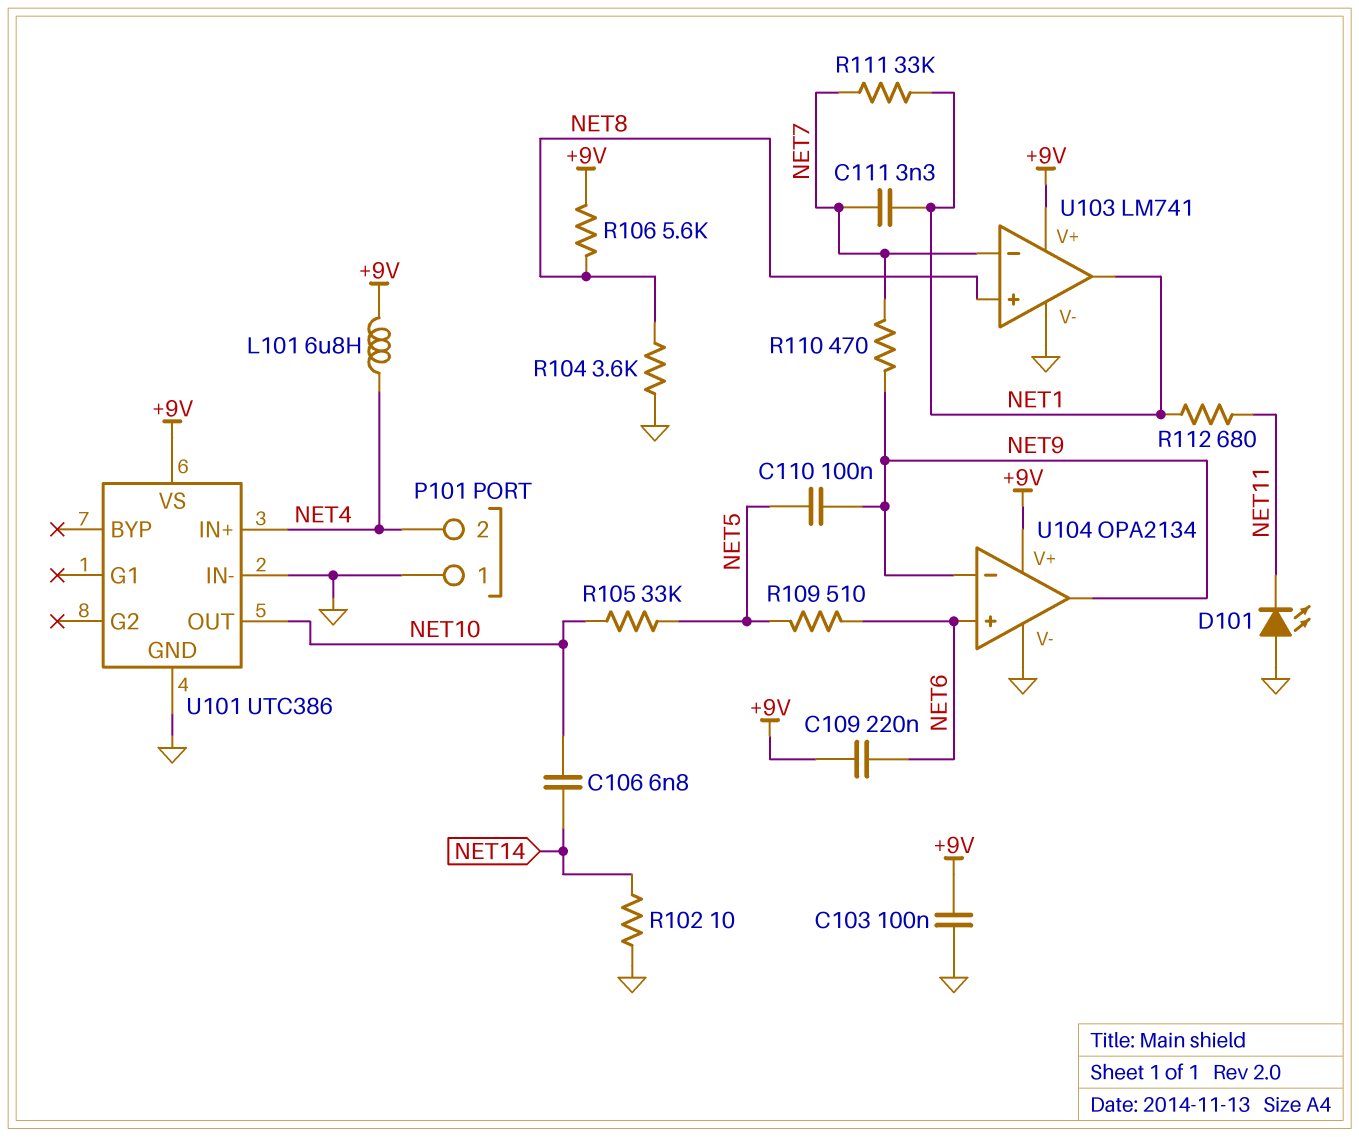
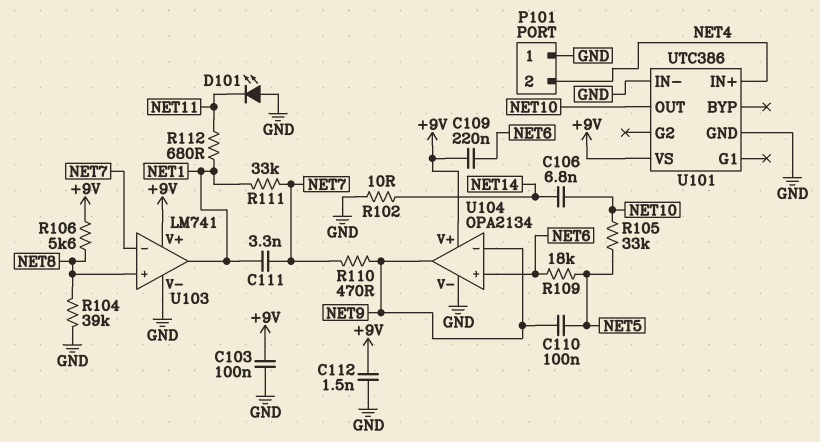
C112: none -> 1.5nF (+9V, GND)
L101: 6.8uH (+9V, NET4) -> none
R104: 3.6k (GND, NET8) -> 39k (GND, NET8)
R109: 510 (NET5, NET6) -> 18k (NET5, NET6)

